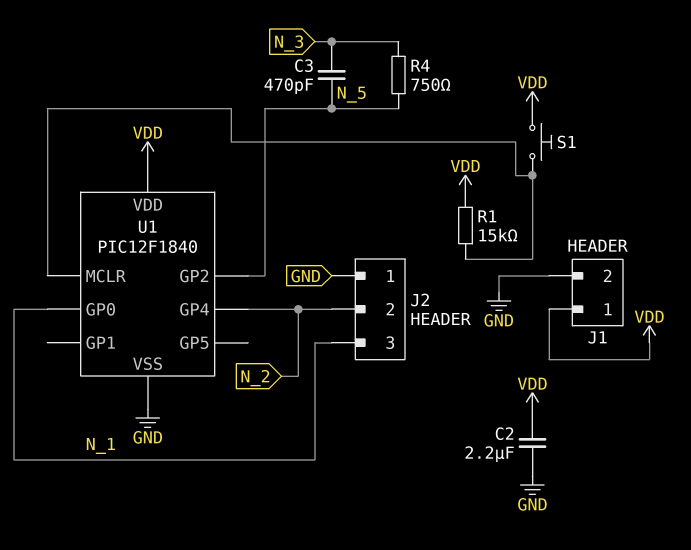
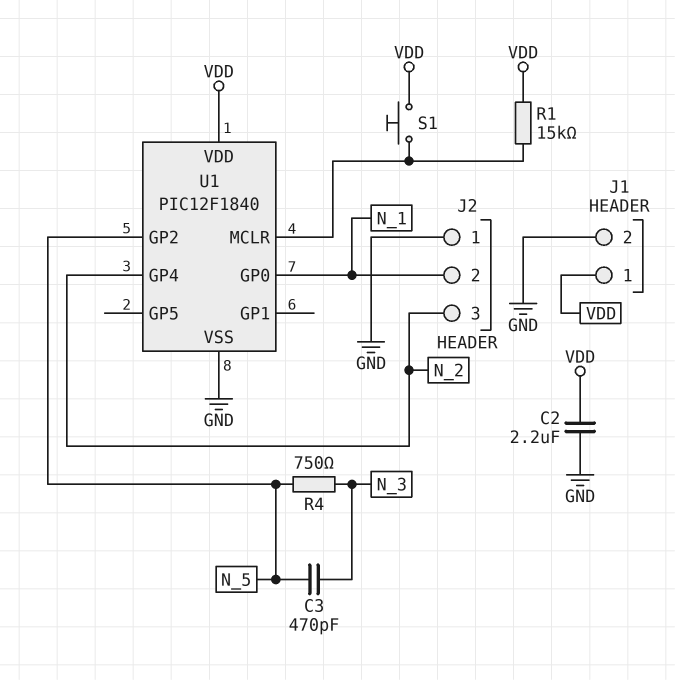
J2 pin 2: N_2 -> N_1
J2 pin 3: N_1 -> N_2

